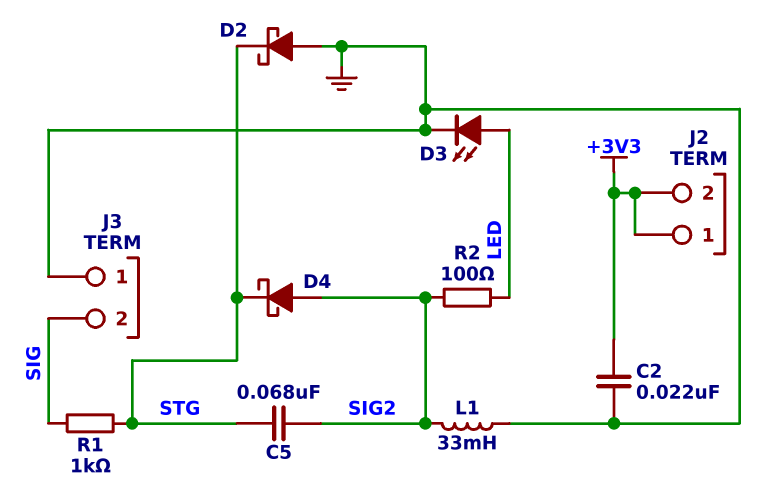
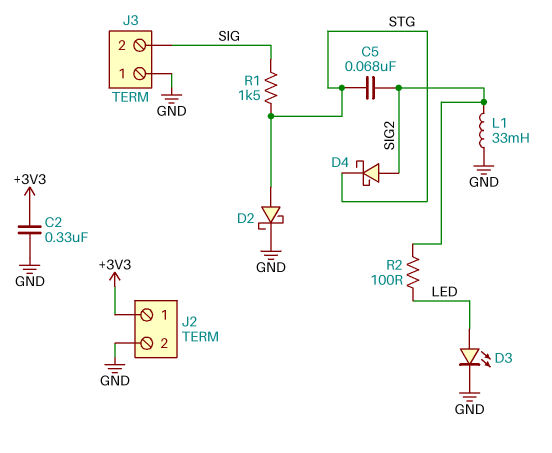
C2: 22nF (+3V3, GND) -> 330nF (+3V3, GND)
D2: schottky (A GND, K STG) -> schottky (A STG, K GND)
J2 pin 2: +3V3 -> GND
R1: 1k (SIG, STG) -> 1.5k (SIG, STG)

